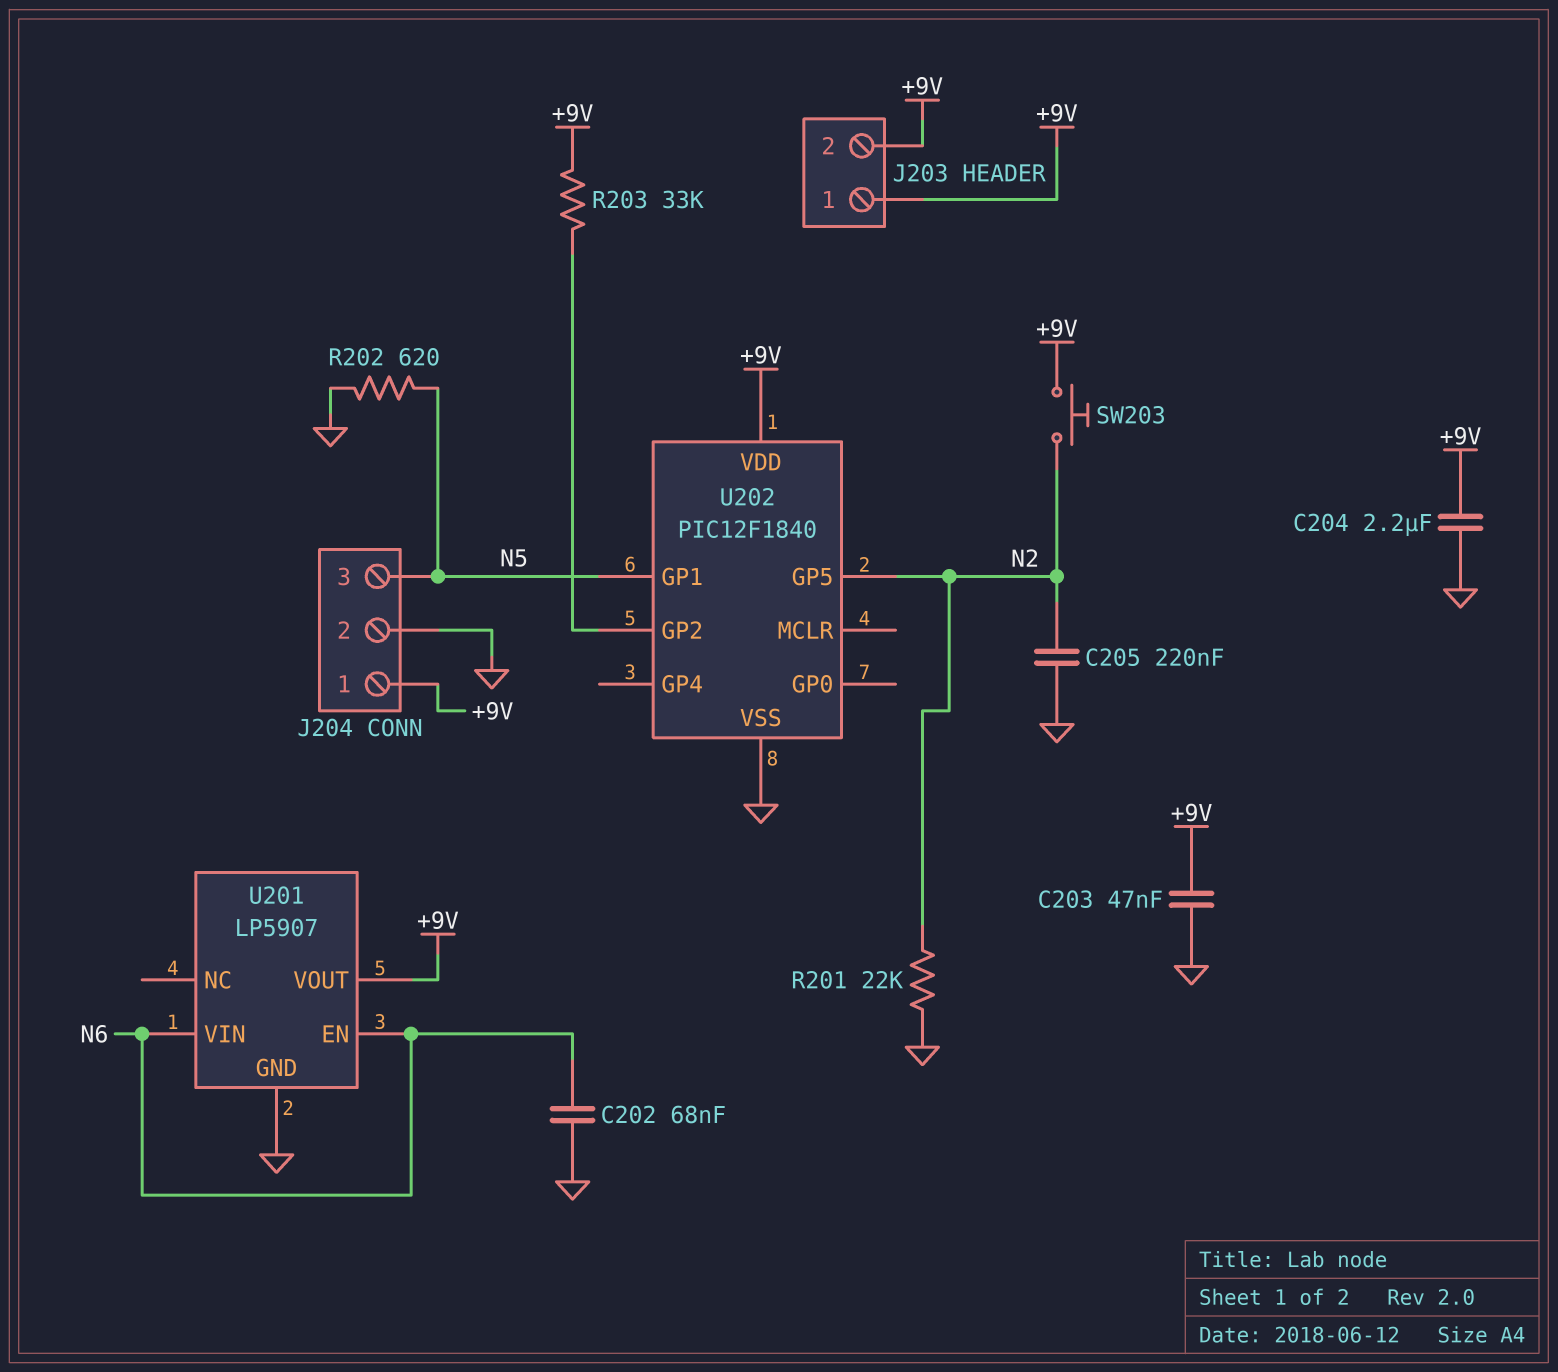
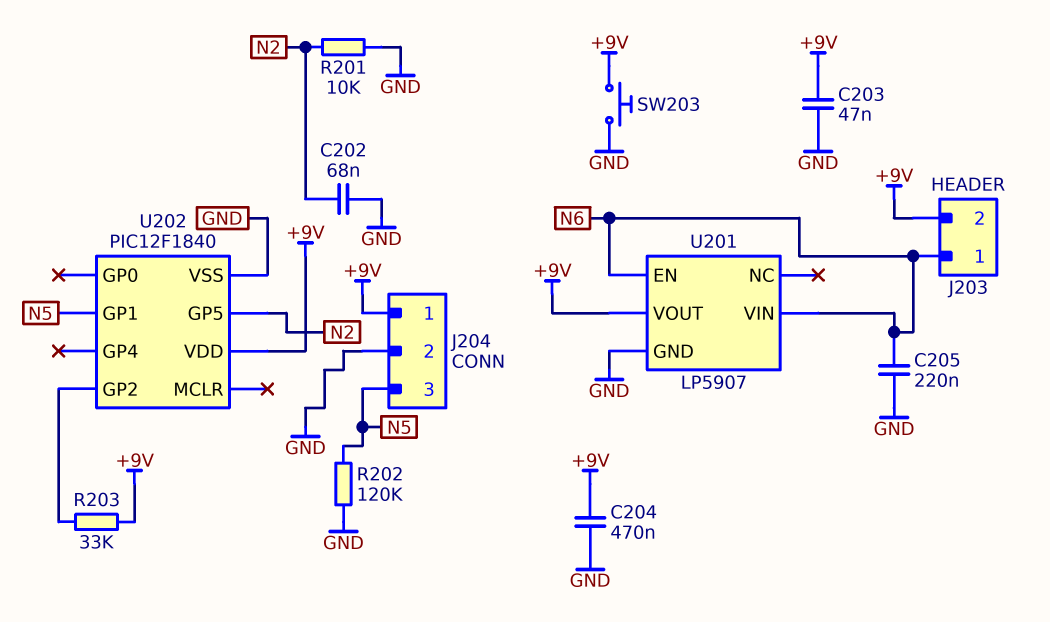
C202: 68nF (GND, N6) -> 68nF (GND, N2)
C204: 2.2uF (+9V, GND) -> 470nF (+9V, GND)
C205: 220nF (GND, N2) -> 220nF (GND, N6)
J203 pin 1: +9V -> N6
R201: 22k (GND, N2) -> 10k (GND, N2)
R202: 620 (GND, N5) -> 120k (GND, N5)
SW203: button (+9V, N2) -> button (+9V, GND)

